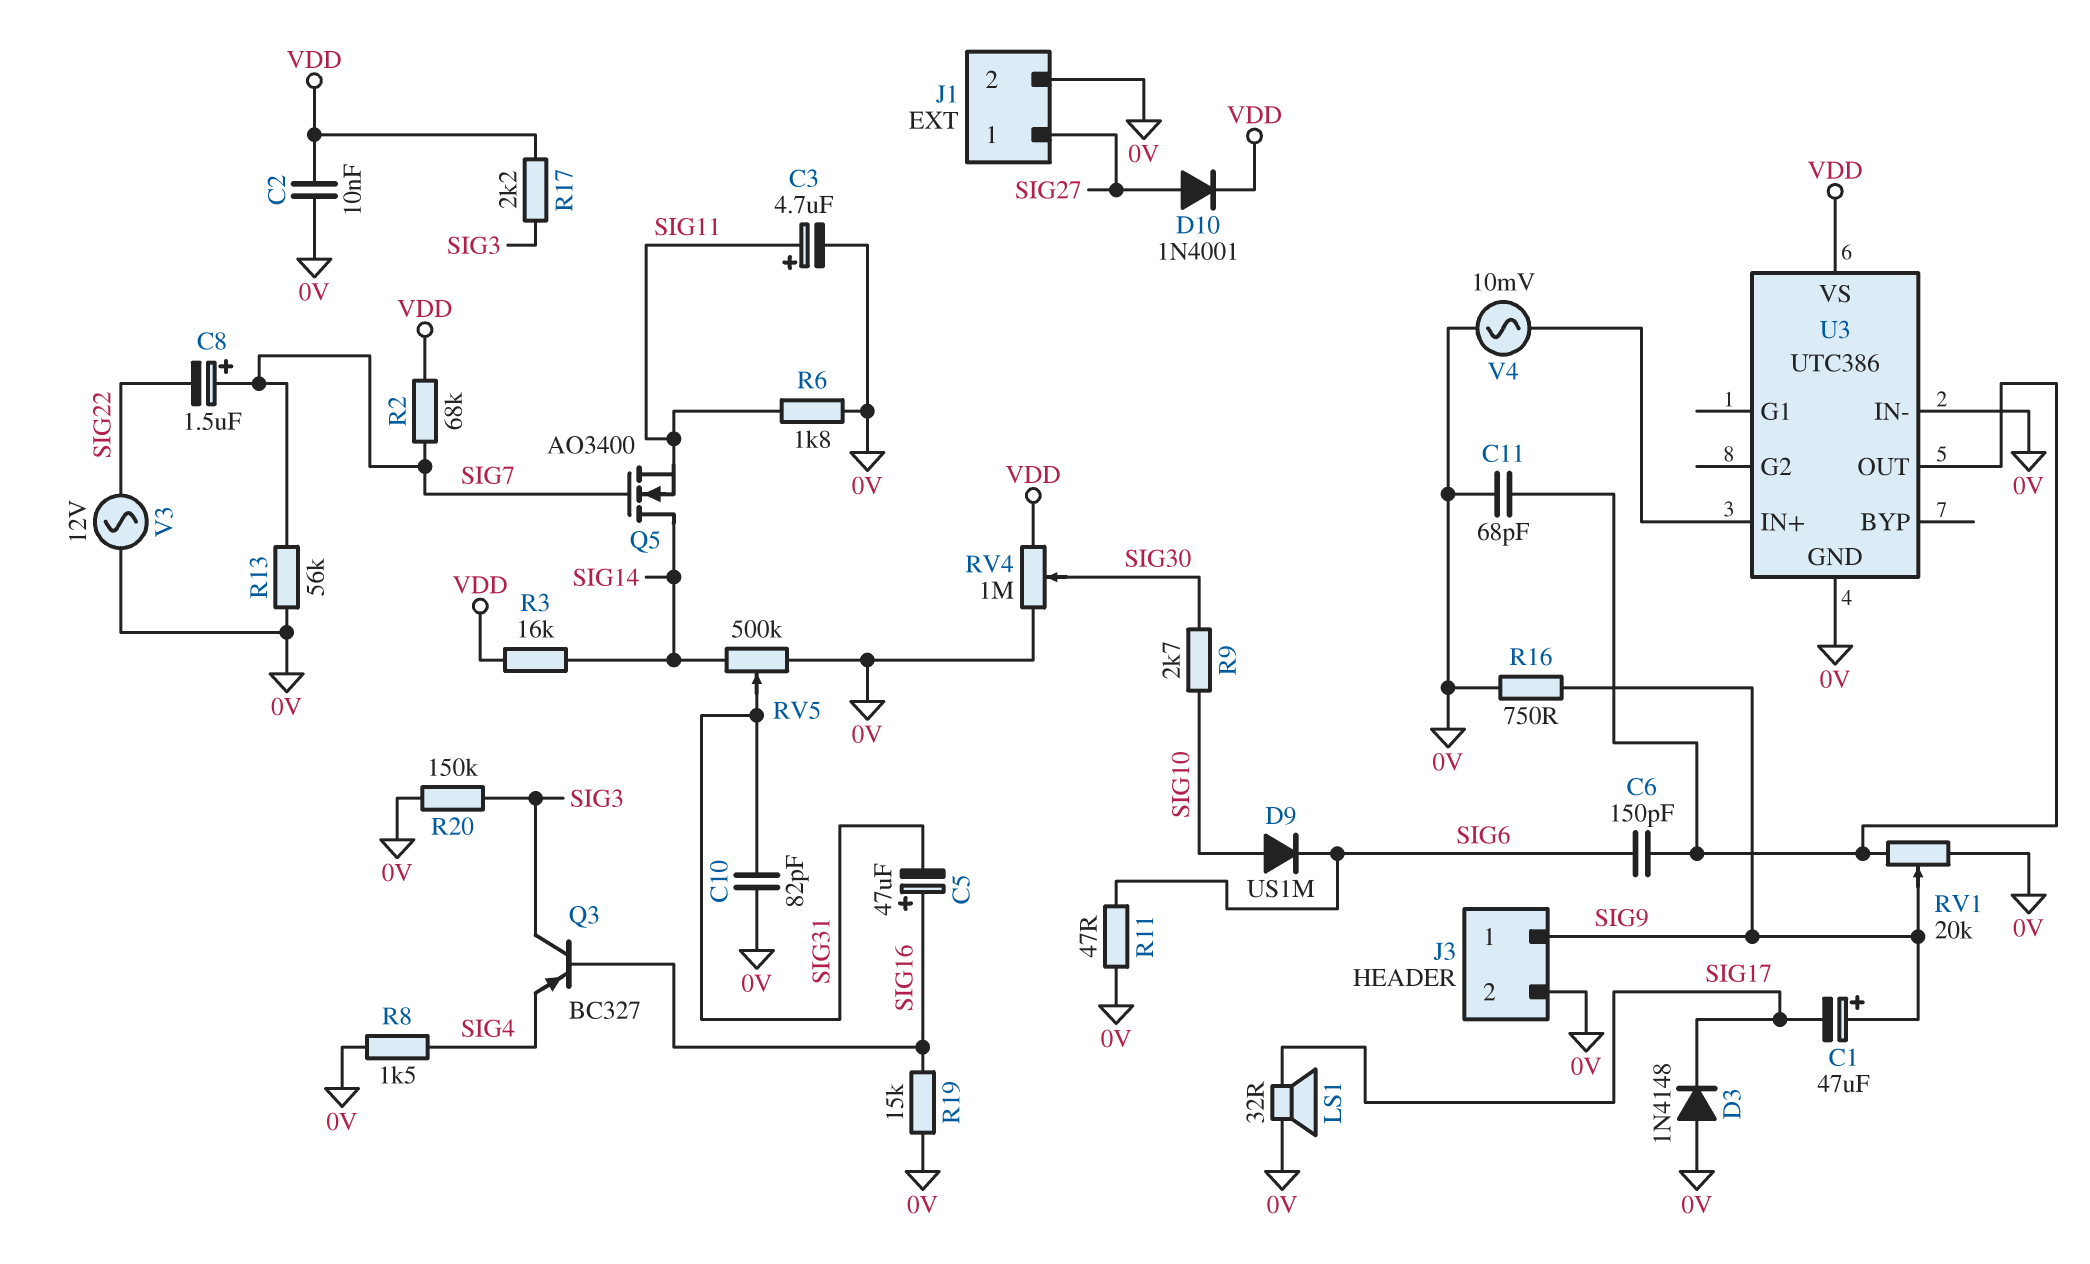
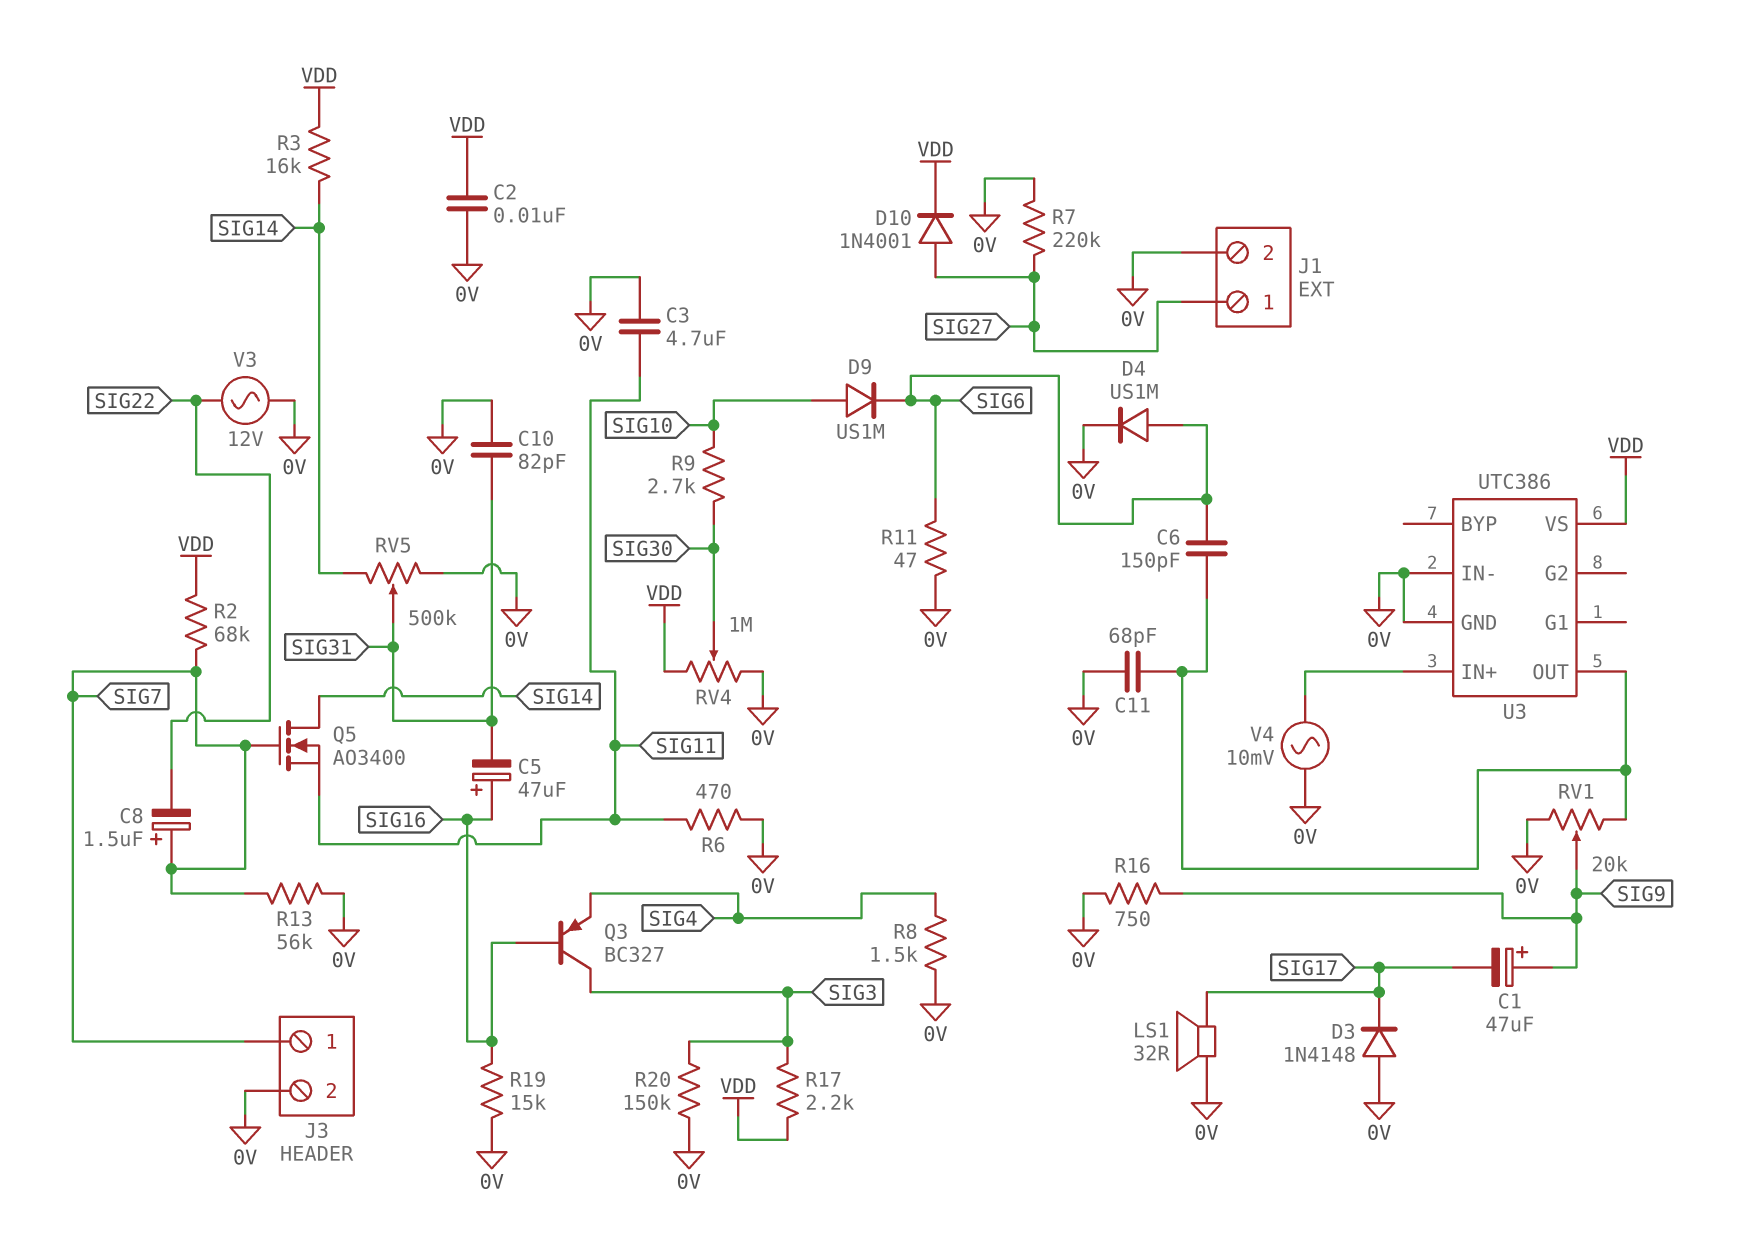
C3: 4.7uF (plus SIG11, minus 0V) -> 4.7uF (0V, SIG11)
D4: none -> diode US1M (A SIG6, K 0V)
J3 pin 1: SIG9 -> SIG7
R6: 1.8k (0V, SIG11) -> 470 (0V, SIG11)
R7: none -> 220k (0V, SIG27)

